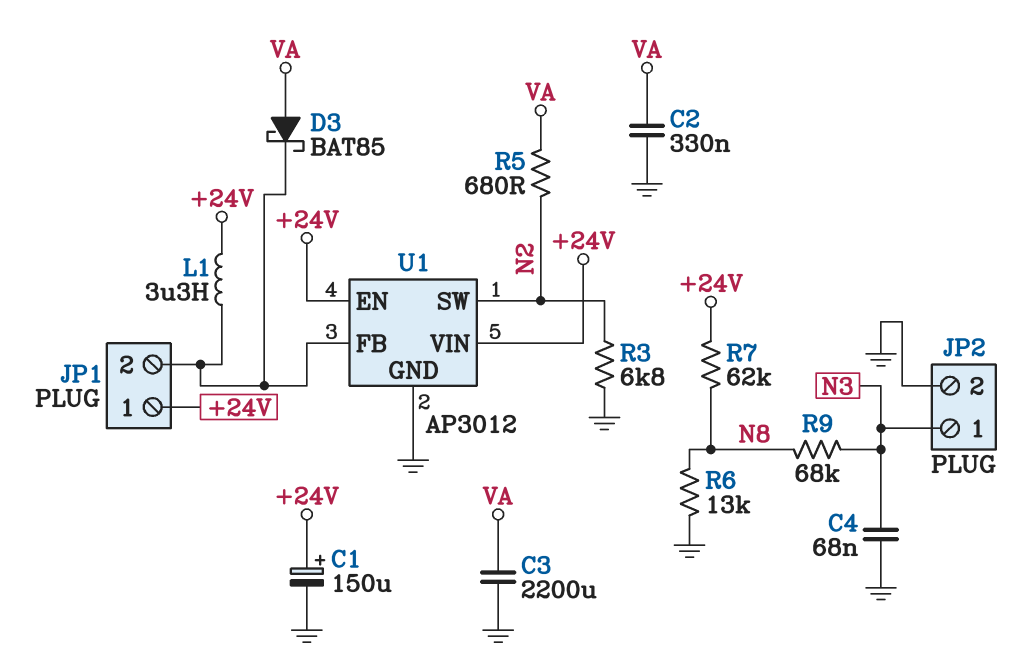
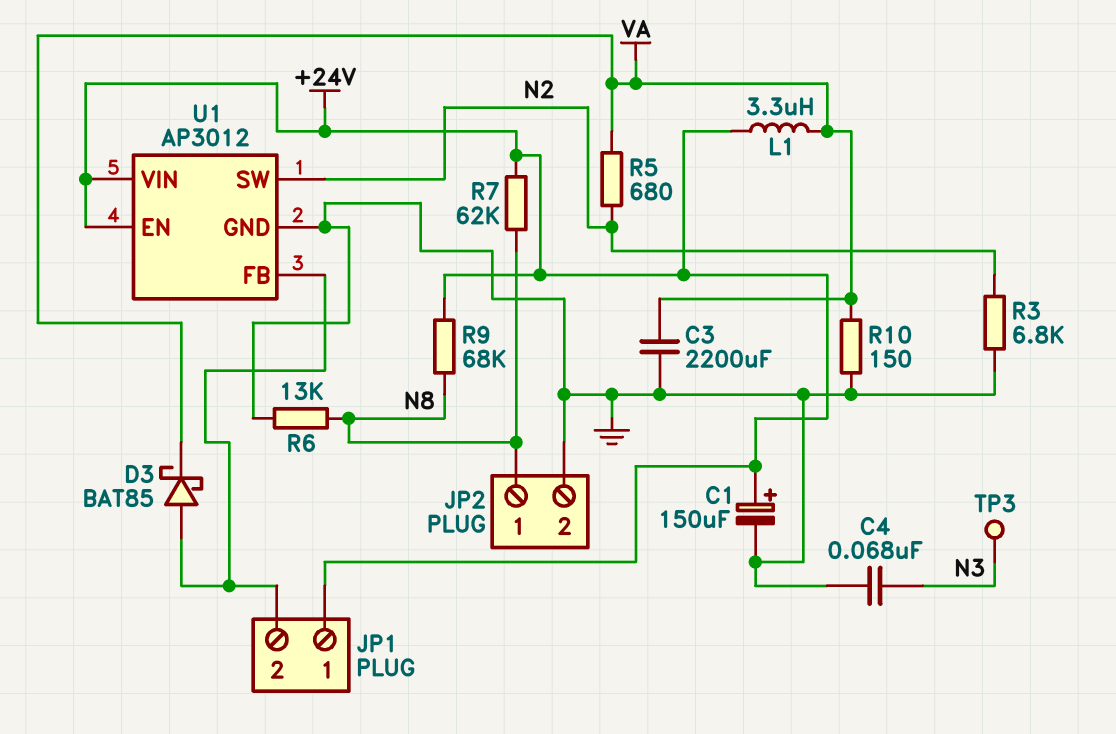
C2: 330nF (GND, VA) -> none
D3: schottky BAT85 (A VA, K JP1/2) -> schottky BAT85 (A JP1/2, K VA)
JP2 pin 1: N3 -> N8
L1: 3.3uH (+24V, JP1/2) -> 3.3uH (+24V, VA)
R9: 68k (N3, N8) -> 68k (+24V, N8)
R10: none -> 150 (GND, VA)
TP3: none -> test point (N3)

